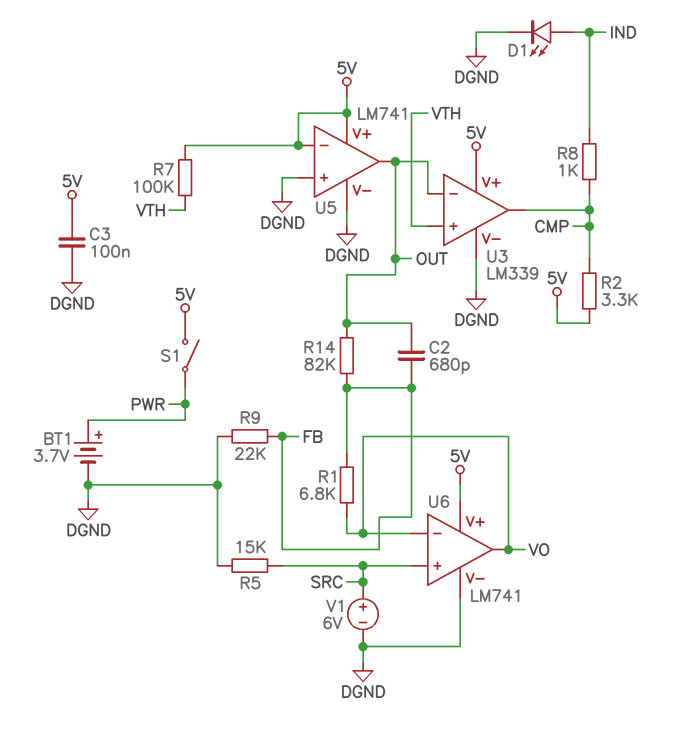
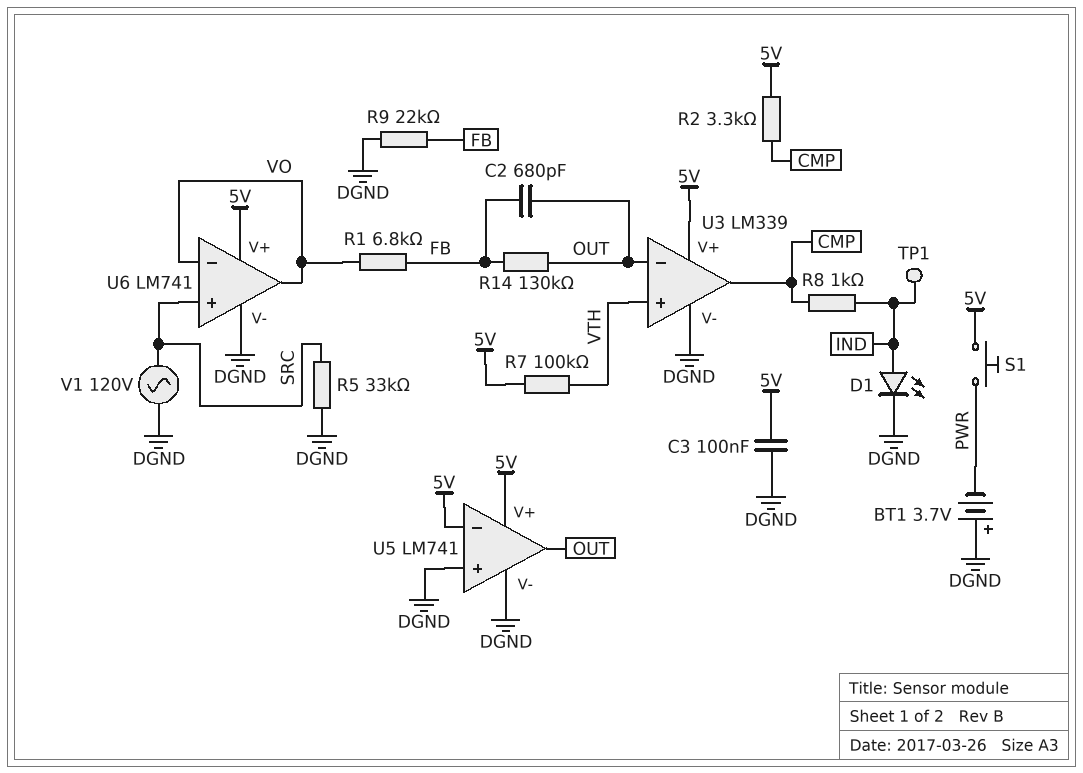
BT1: 3.7V (plus PWR, minus DGND) -> 3.7V (plus DGND, minus PWR)
R5: 15k (DGND, SRC) -> 33k (DGND, SRC)
R14: 82k (FB, OUT) -> 130k (FB, OUT)
S1: switch (5V, PWR) -> button (5V, PWR)
TP1: none -> test point (IND)
V1: 6V (plus SRC, minus DGND) -> AC 120V (DGND, SRC)

